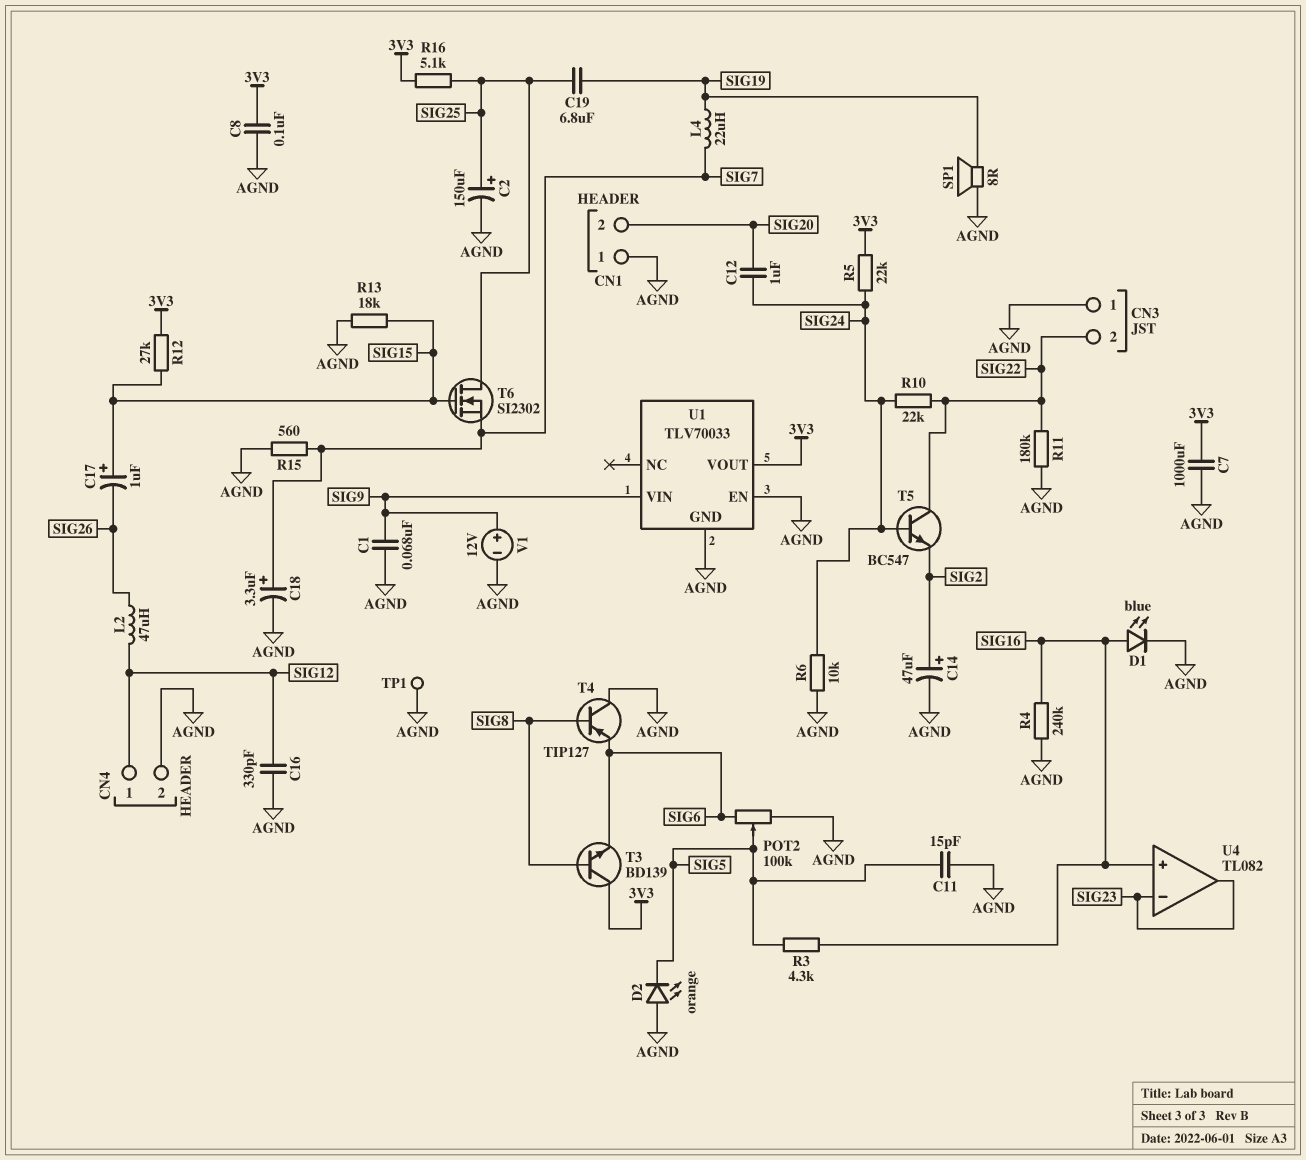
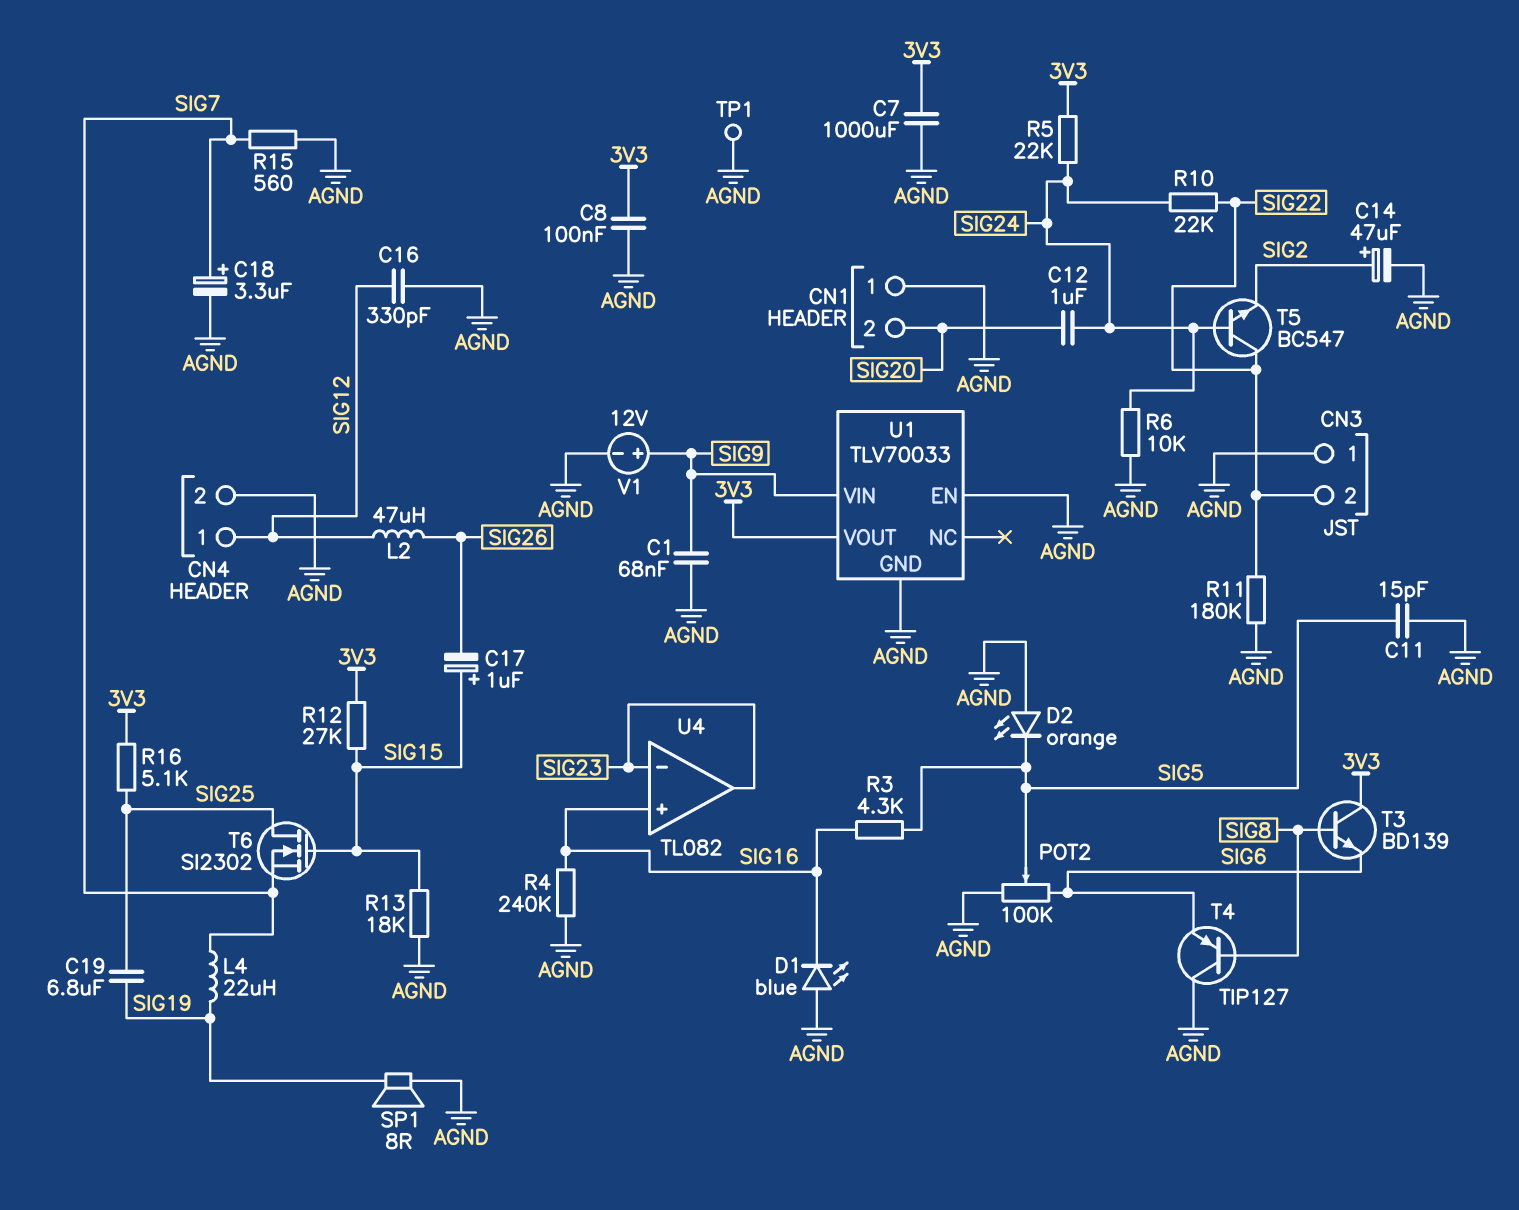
C2: 150uF (plus SIG25, minus AGND) -> none
D1: LED blue (A SIG16, K AGND) -> LED blue (A AGND, K SIG16)

